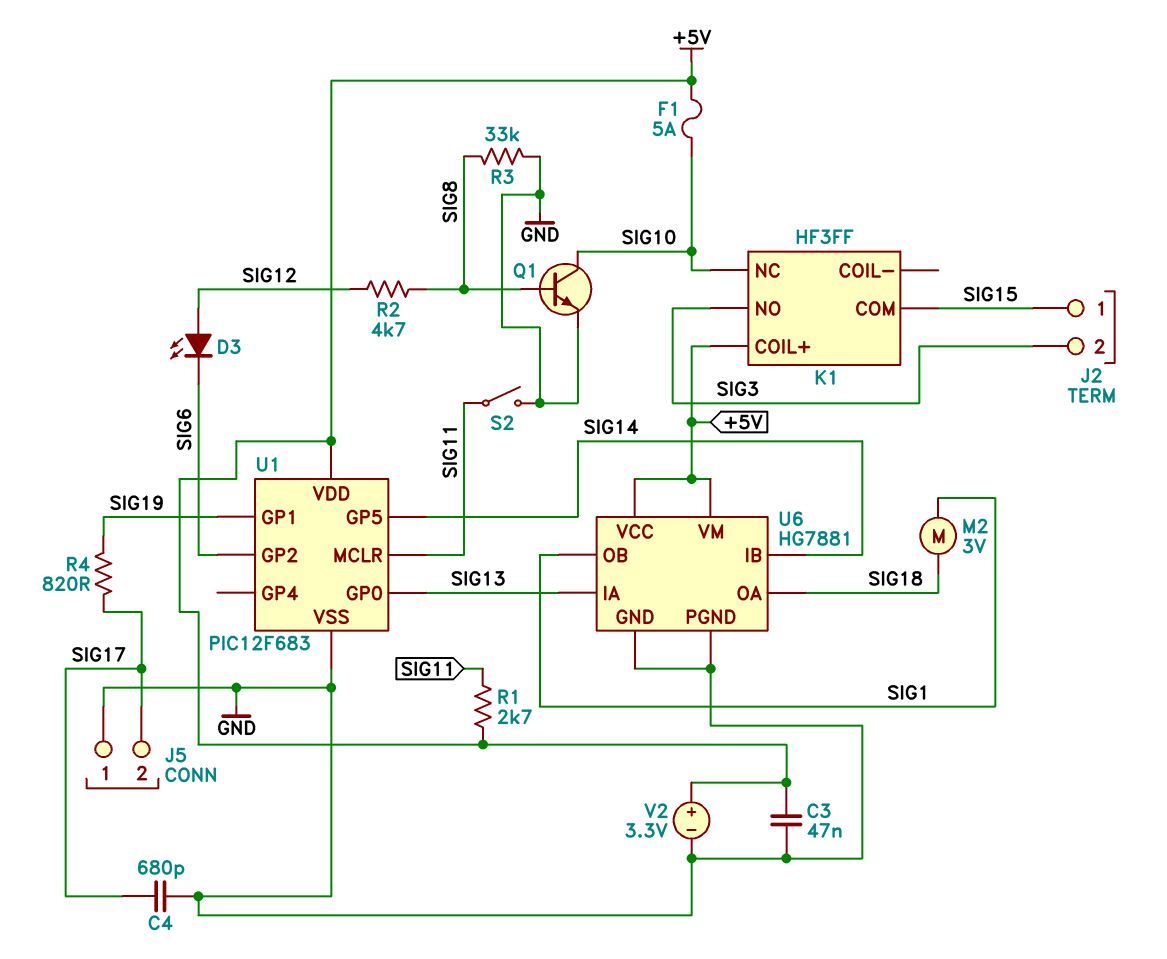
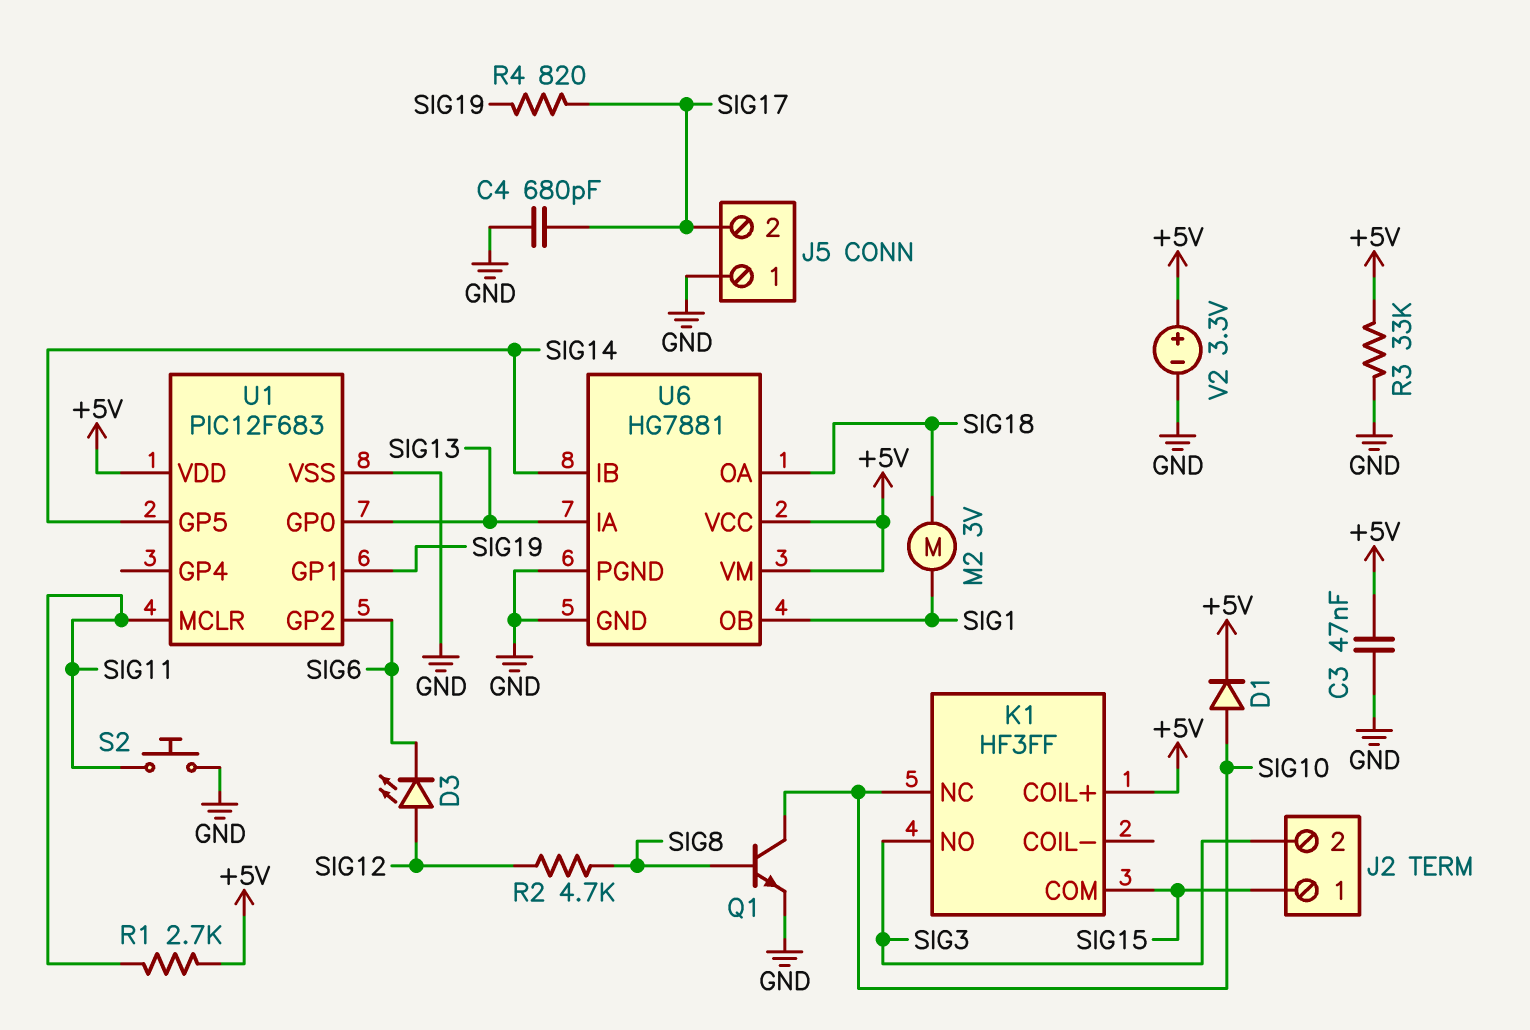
D1: none -> diode (A SIG10, K +5V)
F1: 5A (+5V, SIG10) -> none
R3: 33k (GND, SIG8) -> 33k (+5V, GND)
S2: switch (GND, SIG11) -> button (GND, SIG11)

